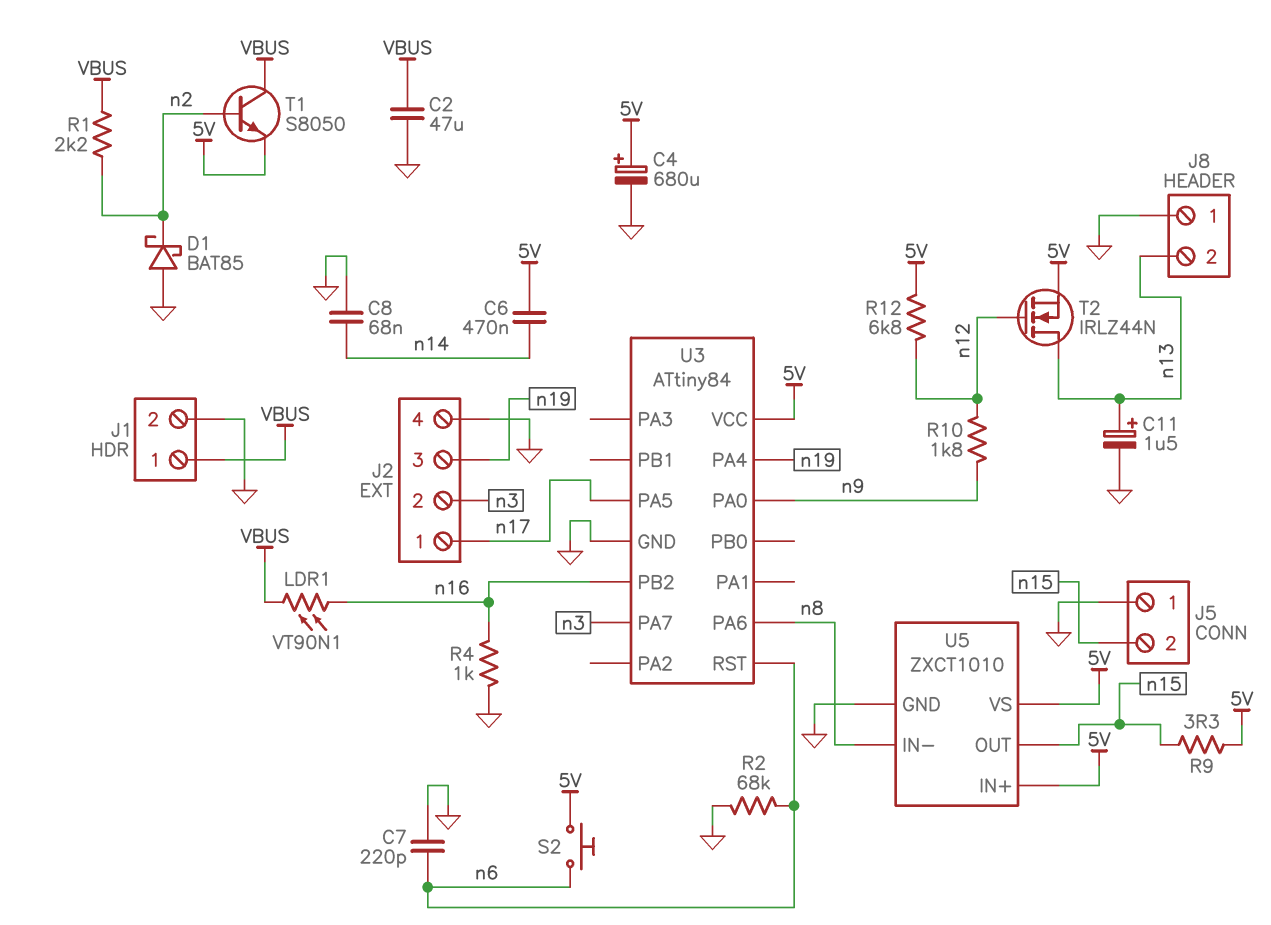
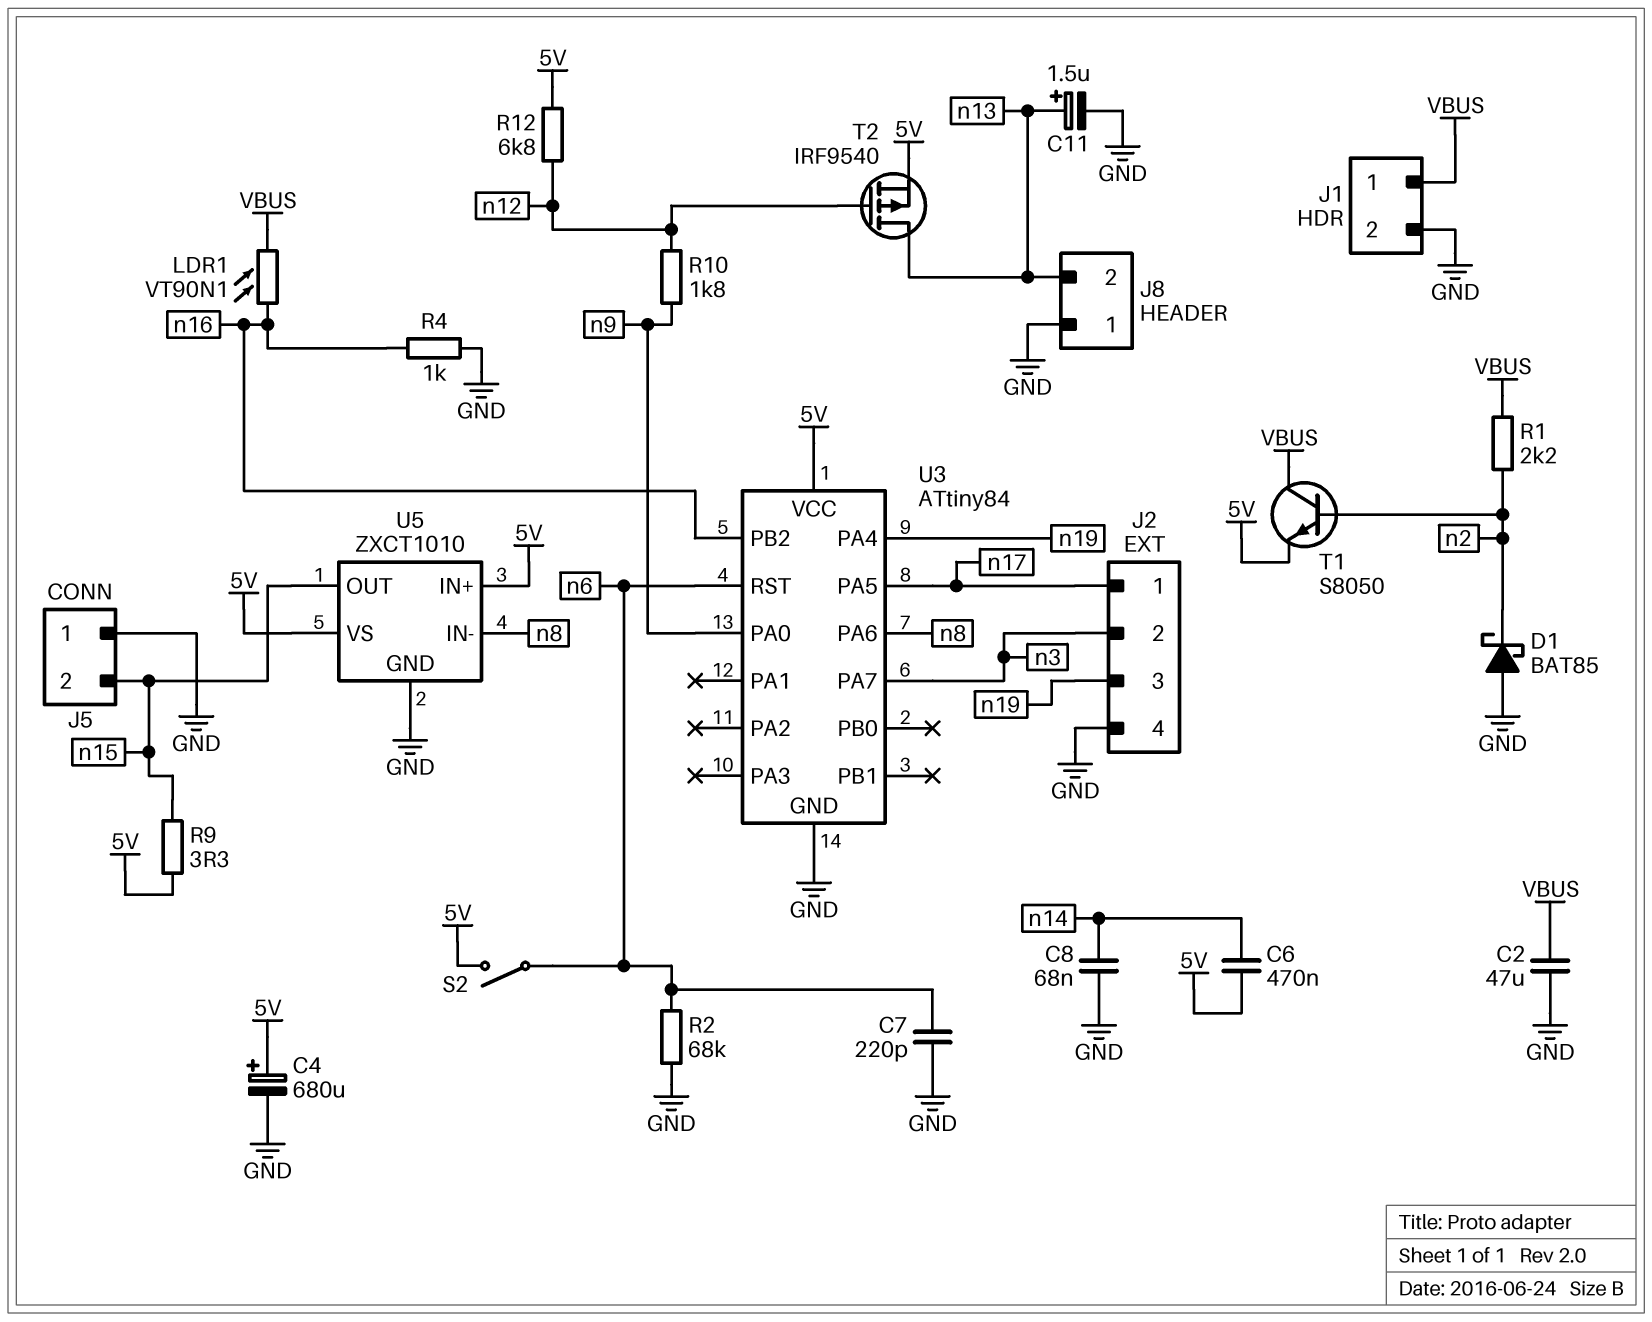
S2: button (5V, n6) -> switch (5V, n6)
T2: NMOS IRLZ44N (G n12, D n13, S 5V) -> PMOS IRF9540 (G n12, D n13, S 5V)

